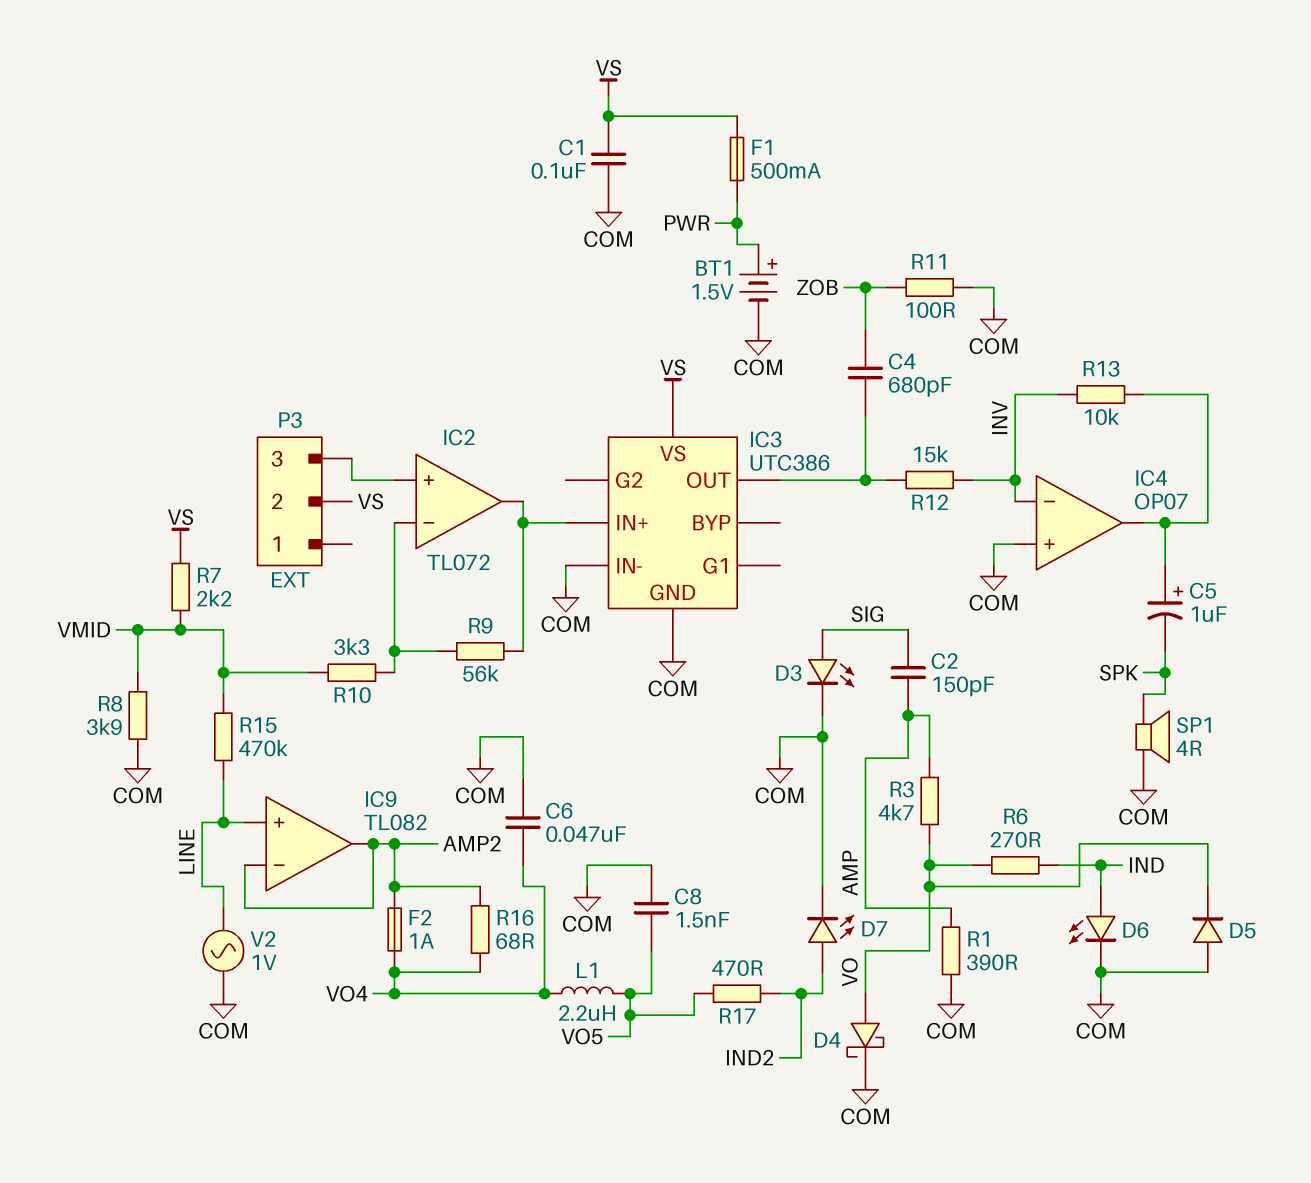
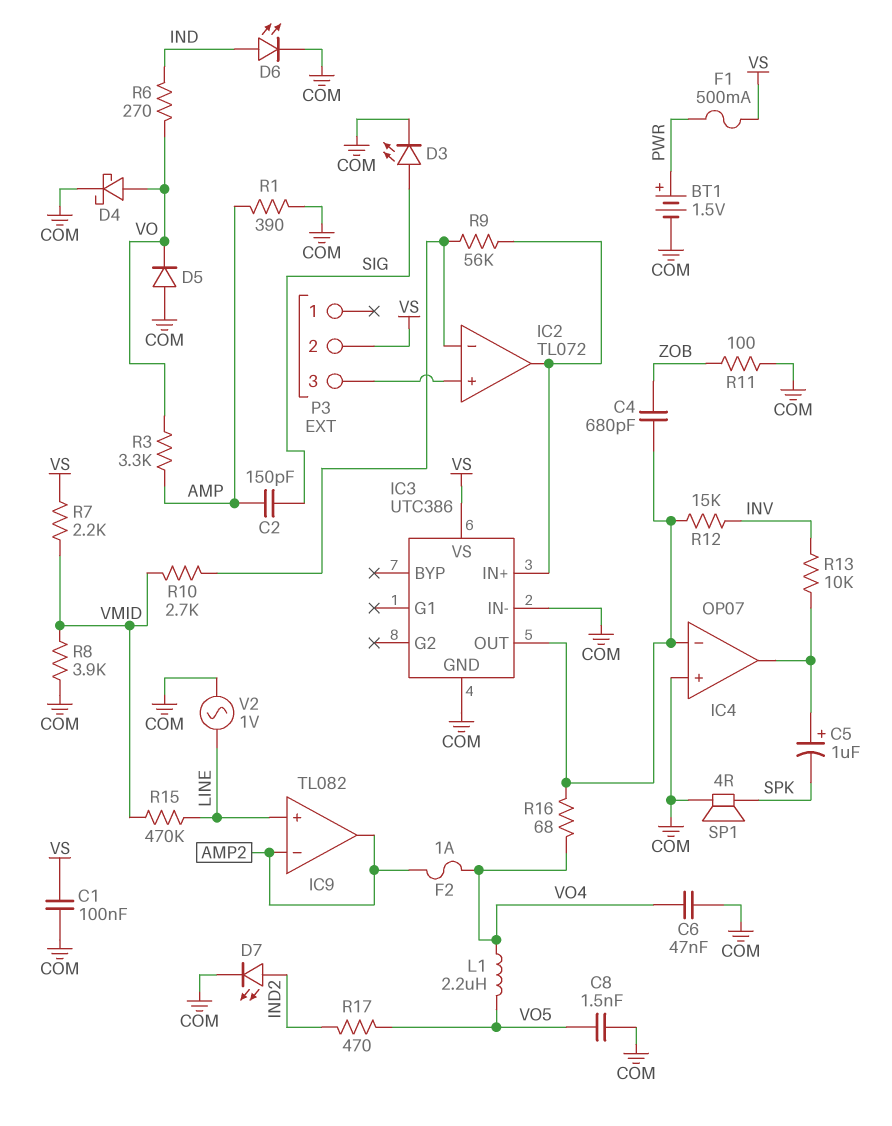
IC4 pin in-: INV -> IC3/OUT
R3: 4.7k (AMP, VO) -> 3.3k (AMP, VO)
R10: 3.3k (IC2/in-, VMID) -> 2.7k (IC2/in-, VMID)
R16: 68 (AMP2, VO4) -> 68 (IC3/OUT, VO4)

